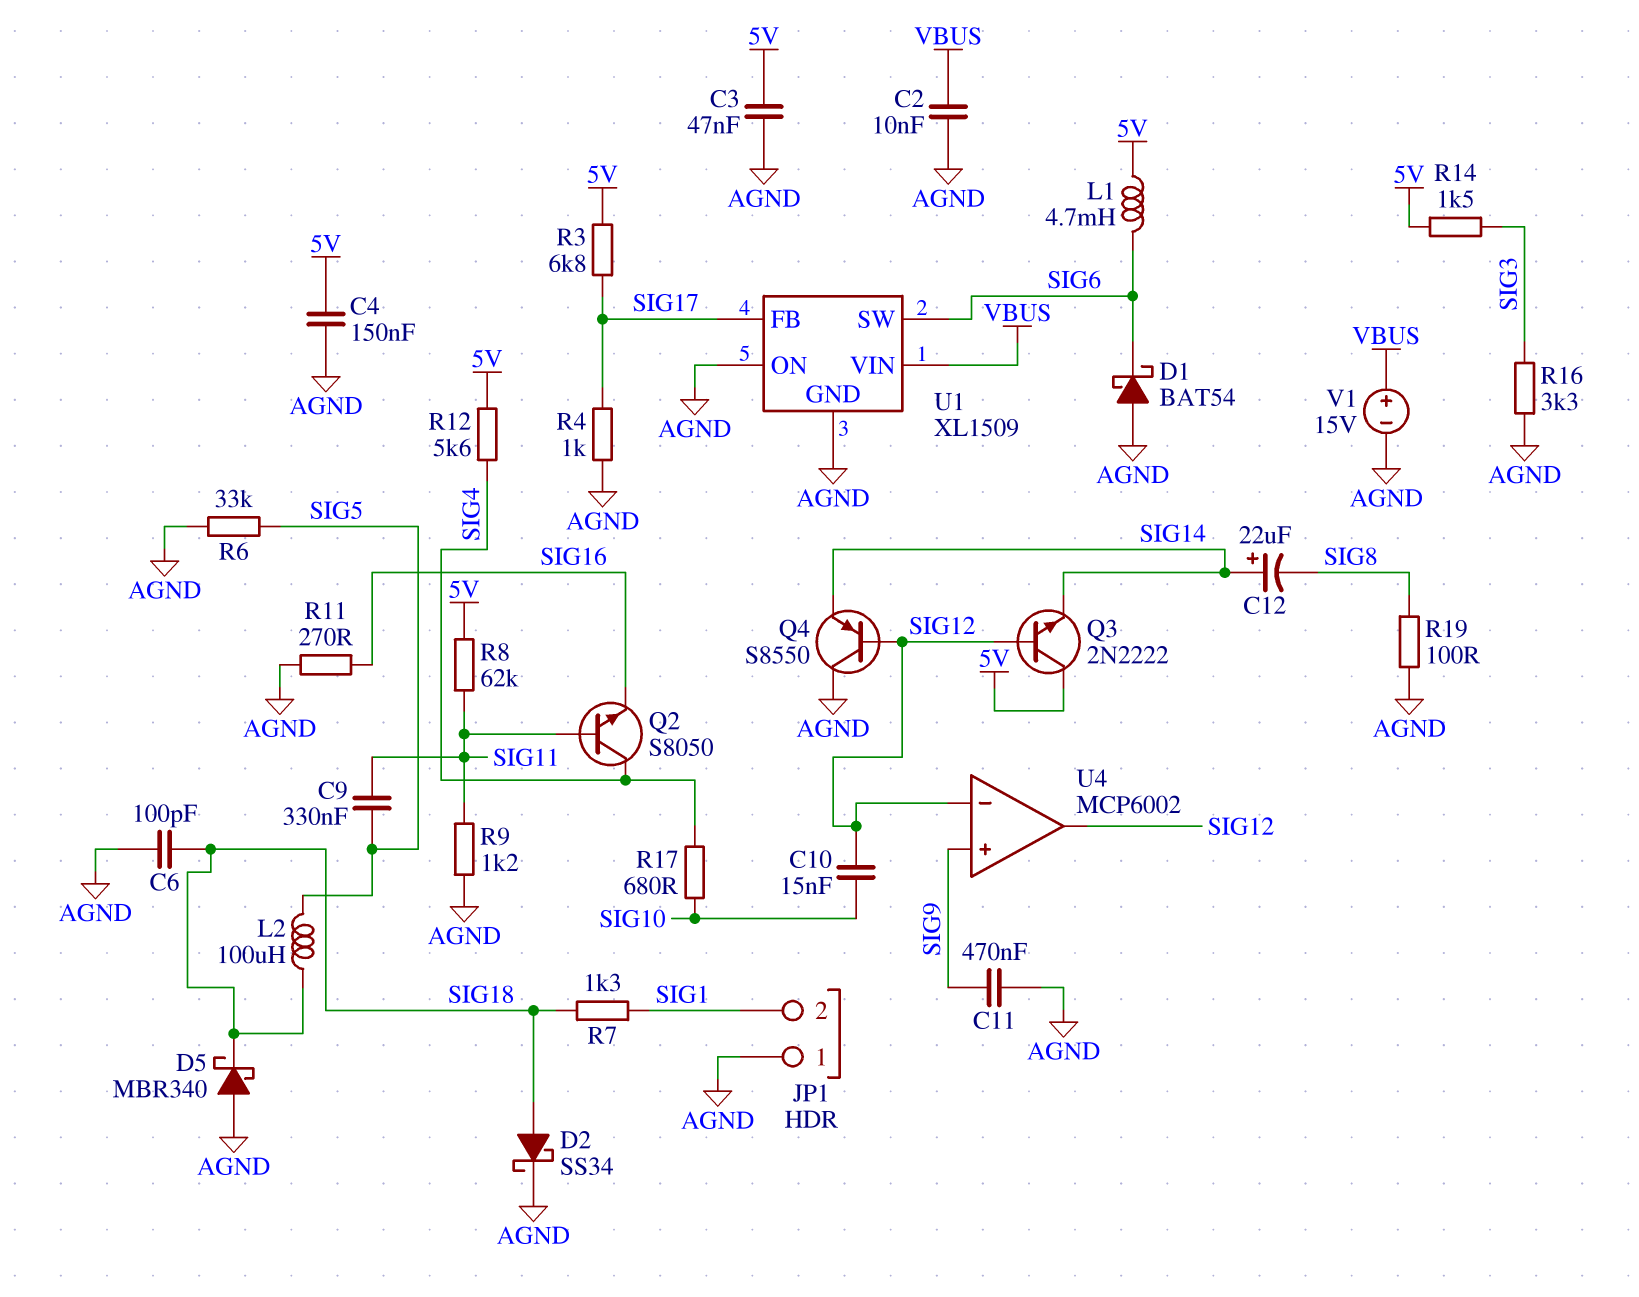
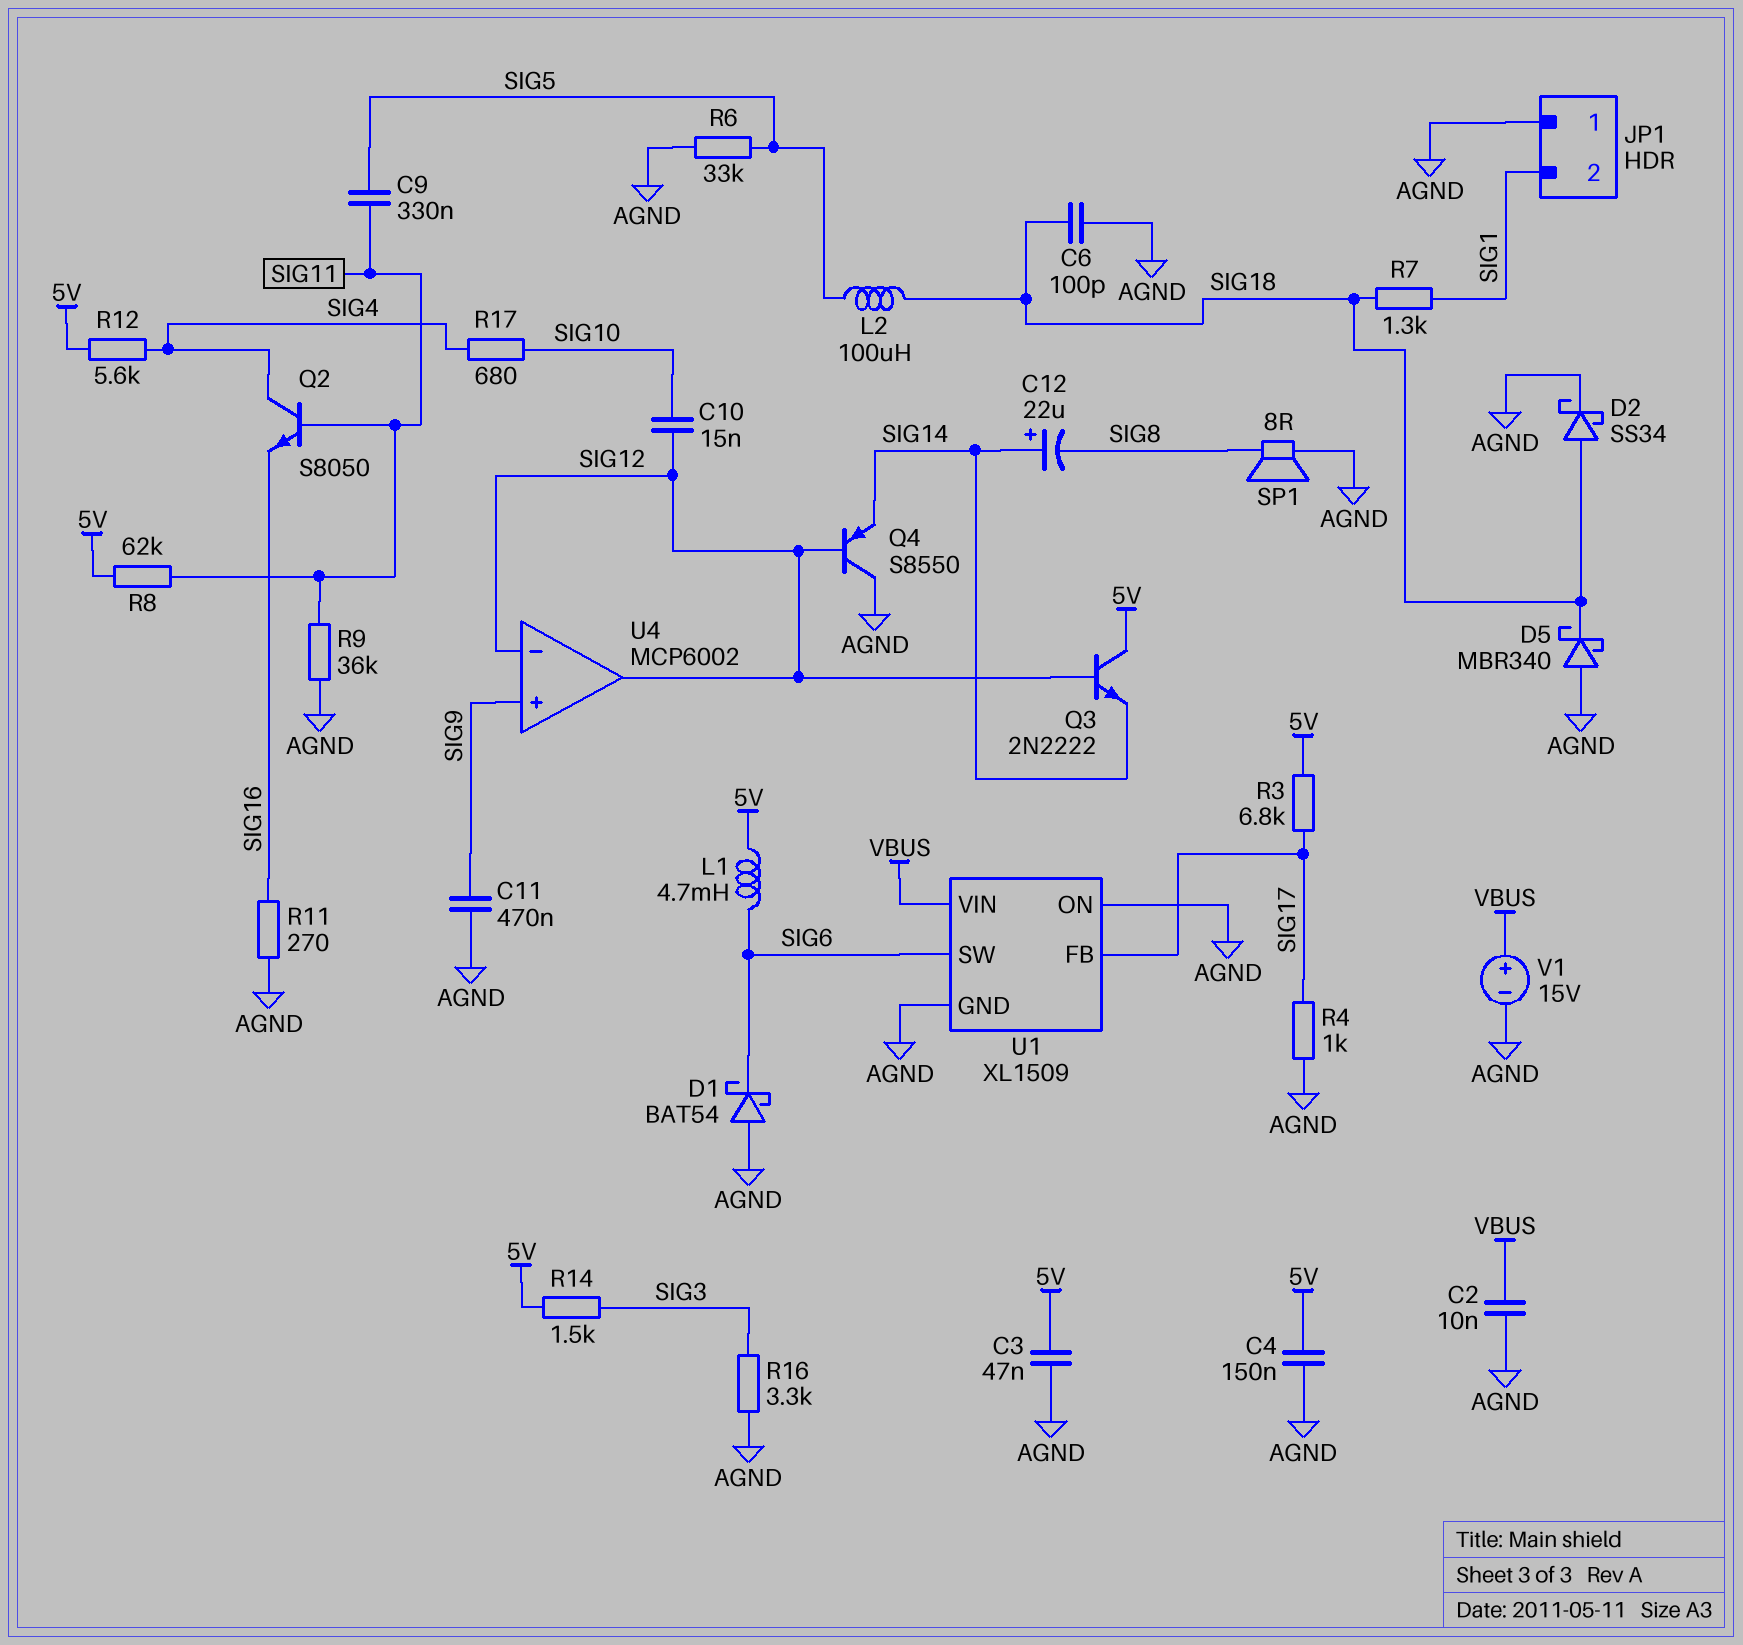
R9: 1.2k (AGND, SIG11) -> 36k (AGND, SIG11)
R19: 100 (AGND, SIG8) -> none
SP1: none -> speaker 8R (AGND, SIG8)

